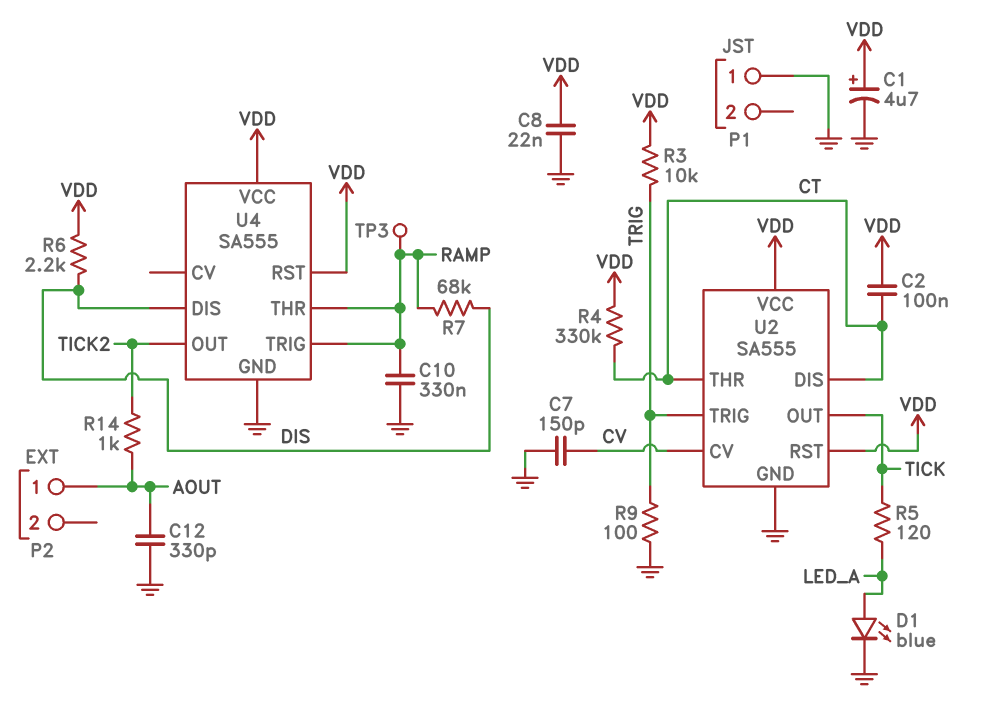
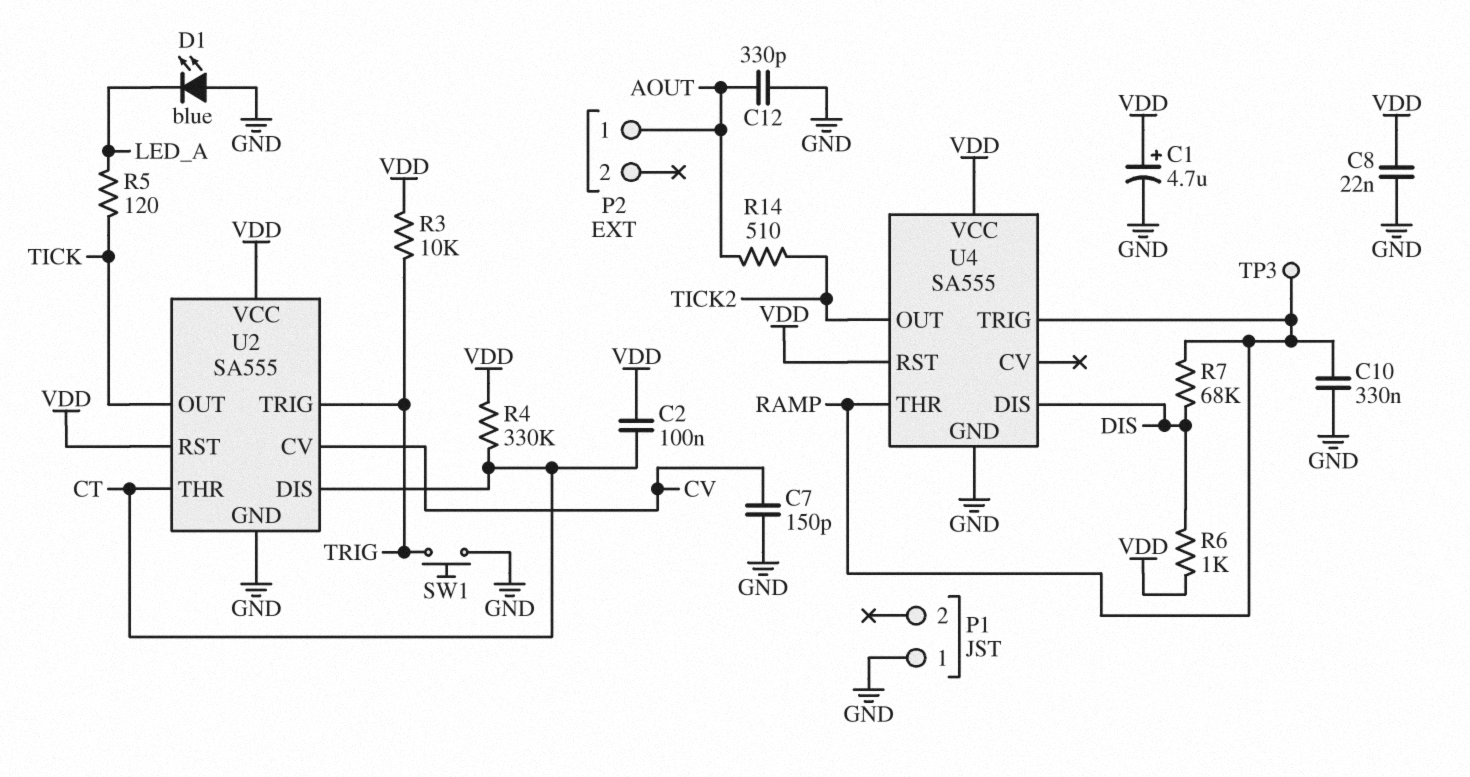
D1: LED blue (A LED_A, K GND) -> LED blue (A GND, K LED_A)
R6: 2.2k (DIS, VDD) -> 1k (DIS, VDD)
R9: 100 (GND, TRIG) -> none
R14: 1k (AOUT, TICK2) -> 510 (AOUT, TICK2)
SW1: none -> button (GND, TRIG)

